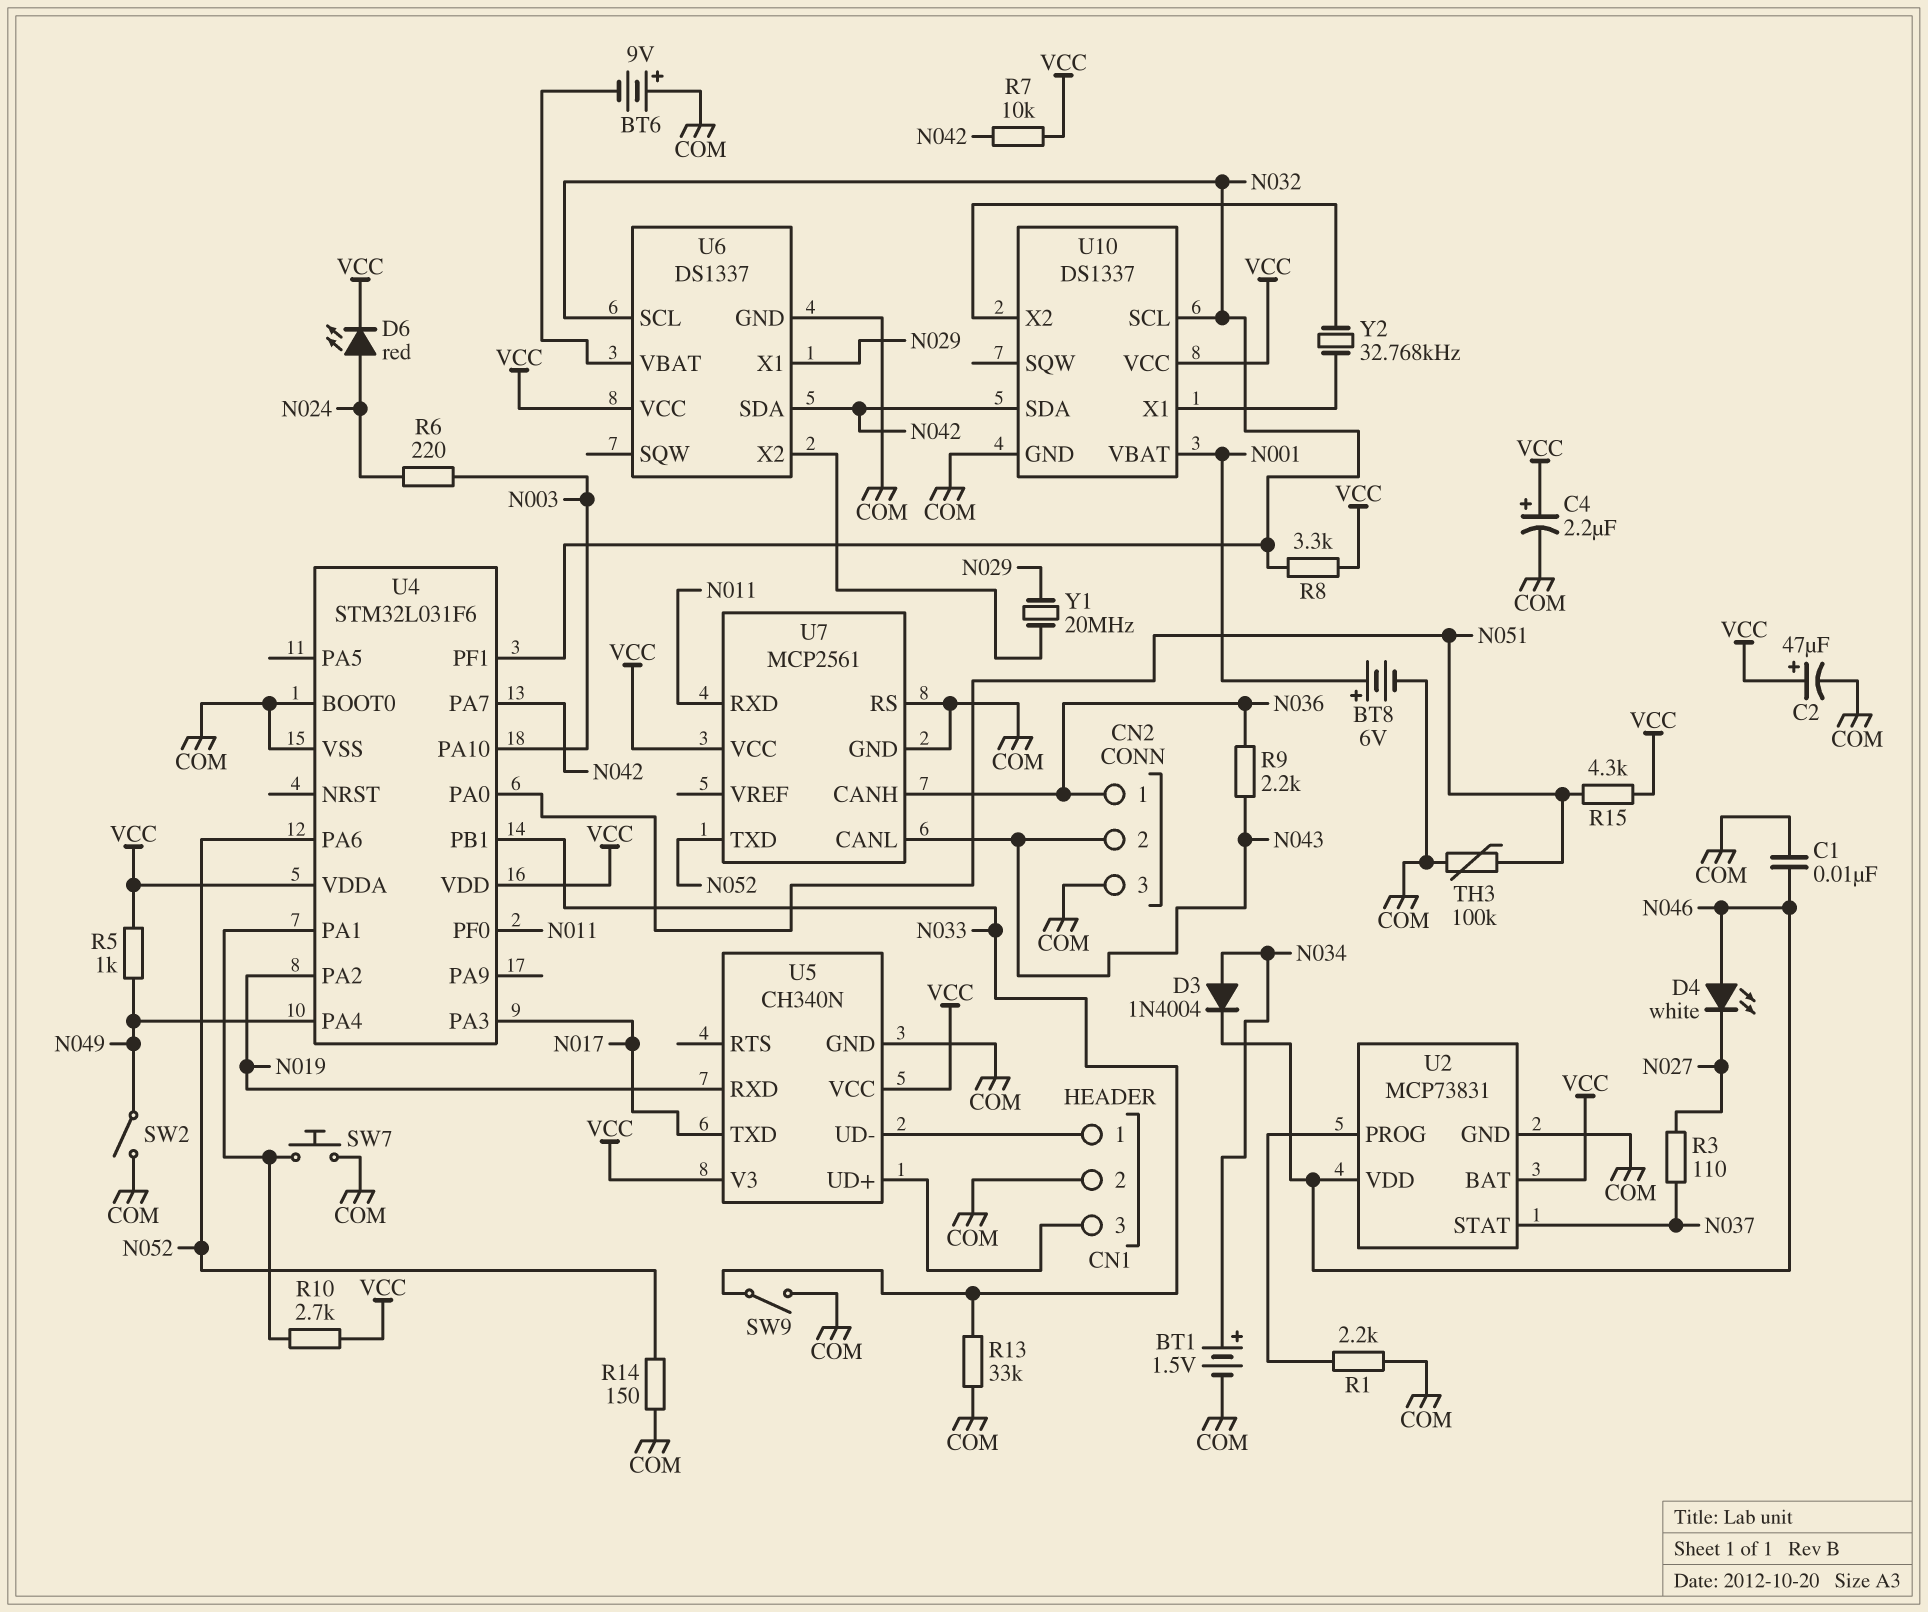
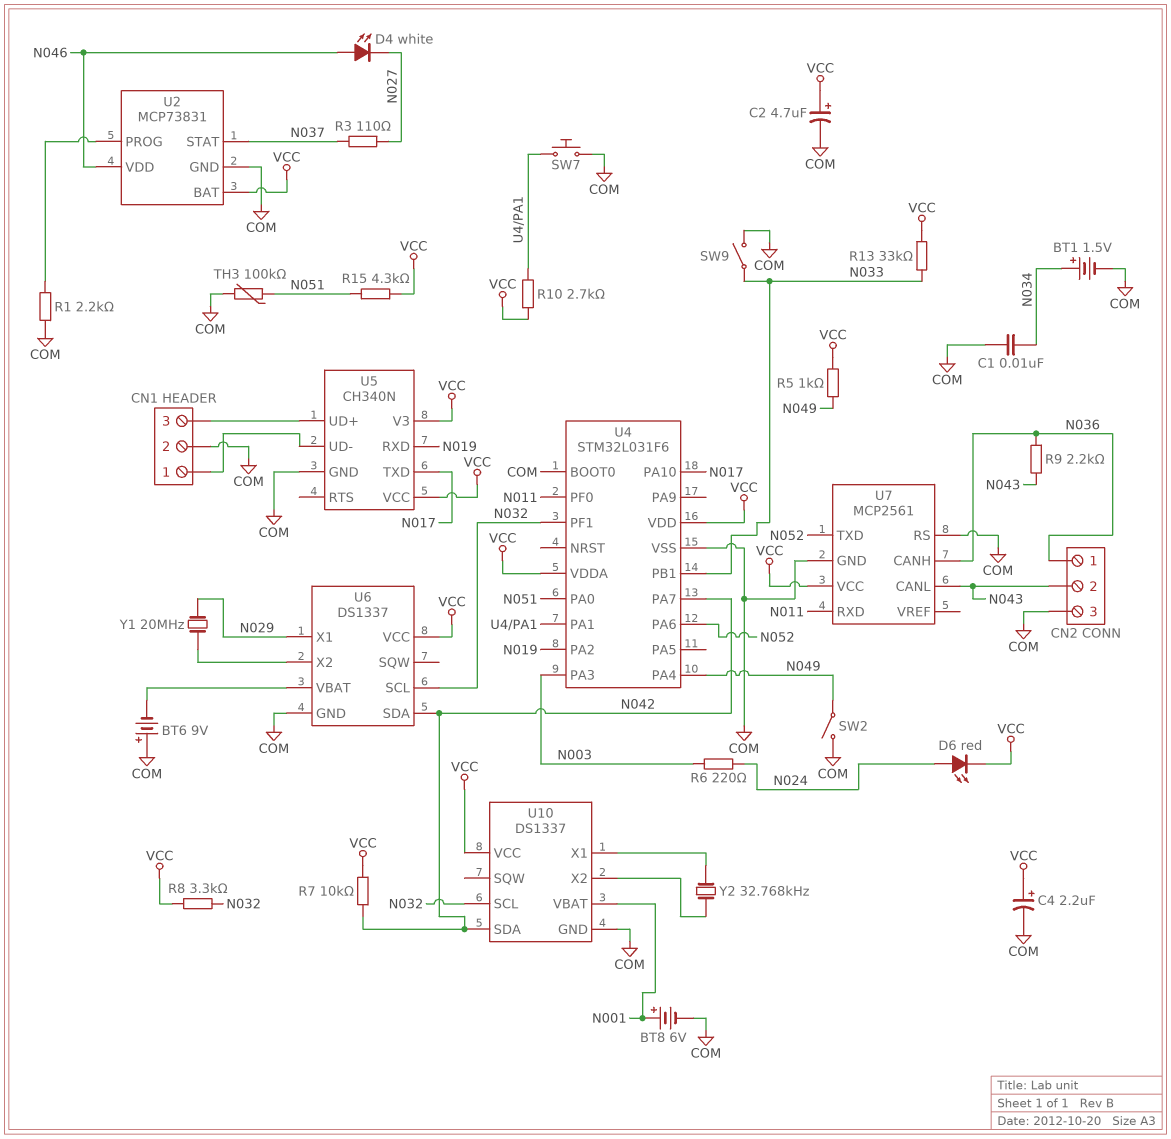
C1: 10nF (COM, N046) -> 10nF (COM, N034)
C2: 47uF (plus VCC, minus COM) -> 4.7uF (plus VCC, minus COM)
D3: diode 1N4004 (A N034, K N046) -> none
R13: 33k (COM, N033) -> 33k (N033, VCC)
R14: 150 (COM, N052) -> none
U4 pin PA3: N017 -> N003
U4 pin PA10: N003 -> N017

